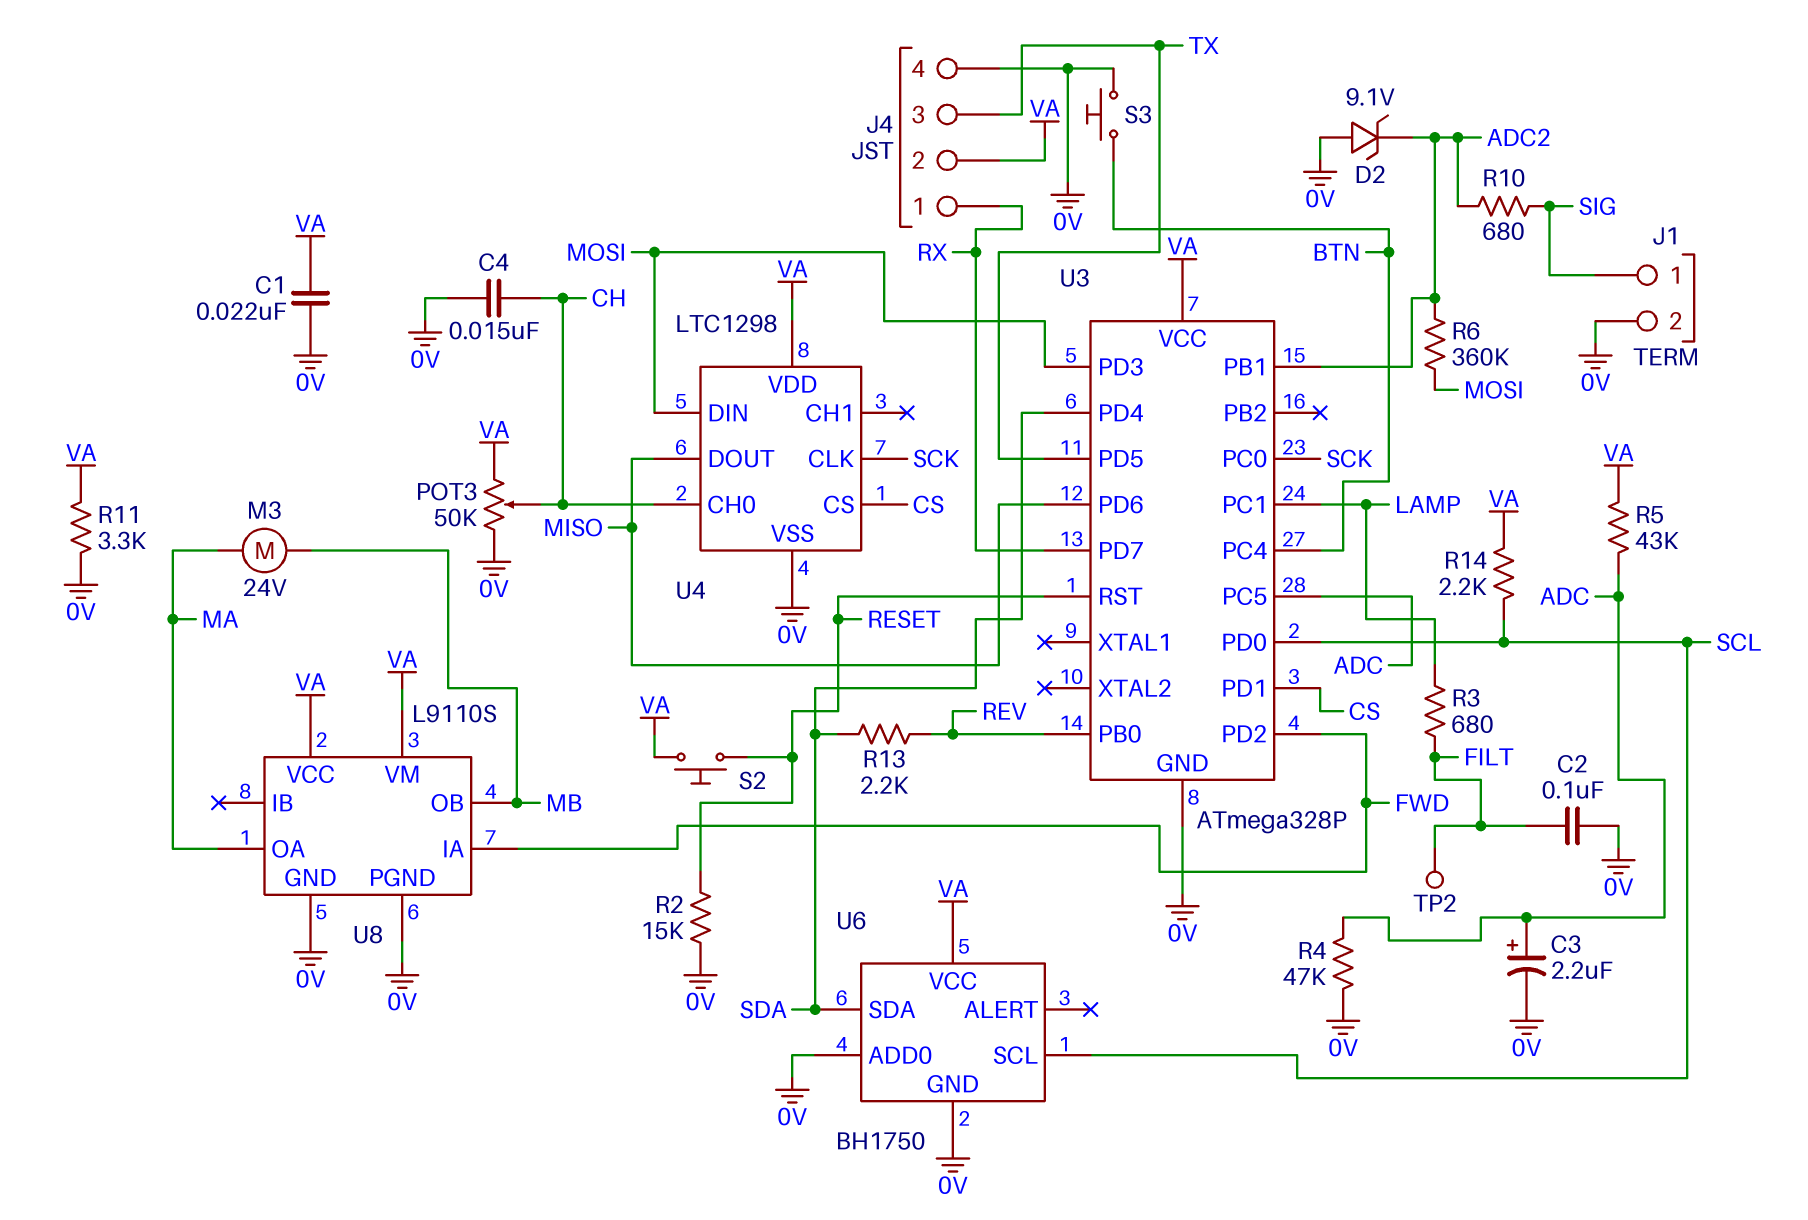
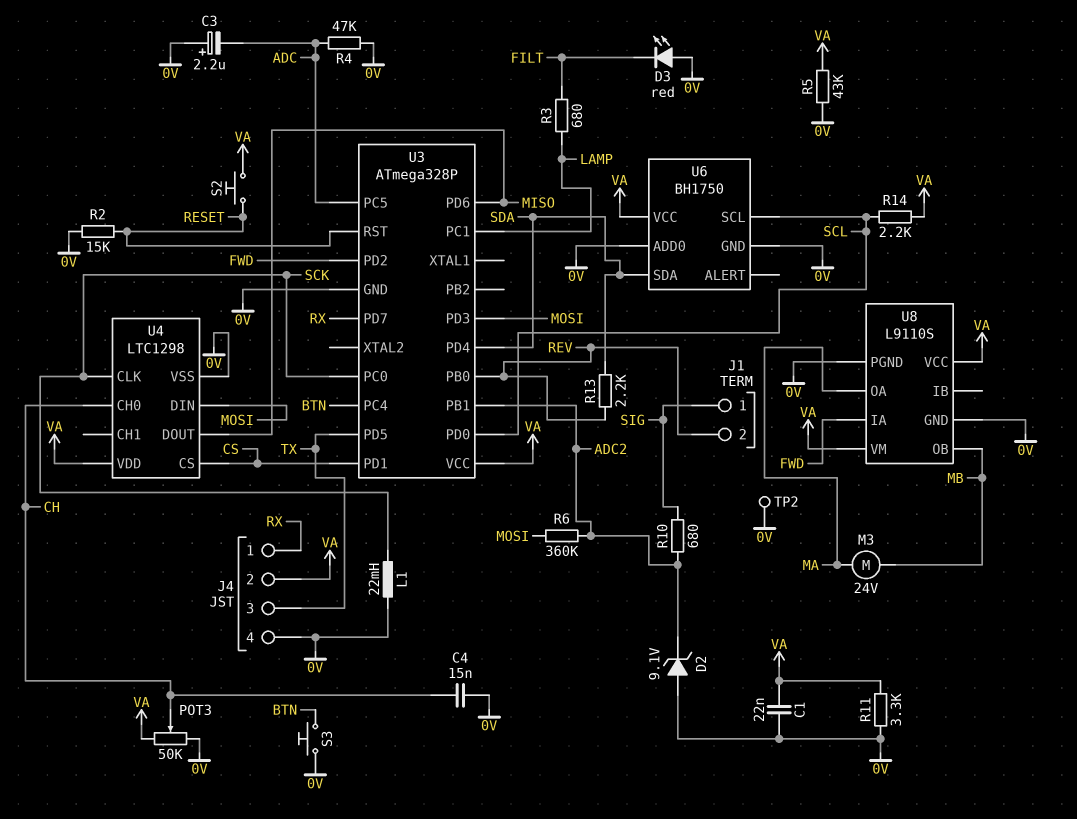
C2: 100nF (0V, FILT) -> none
C3: 2.2uF (plus ADC, minus 0V) -> 2.2uF (plus 0V, minus ADC)
D3: none -> LED red (A 0V, K FILT)
J1 pin 2: 0V -> REV
L1: none -> 22mH (0V, SCK)
R5: 43k (ADC, VA) -> 43k (0V, VA)
TP2: test point (FILT) -> test point (0V)

